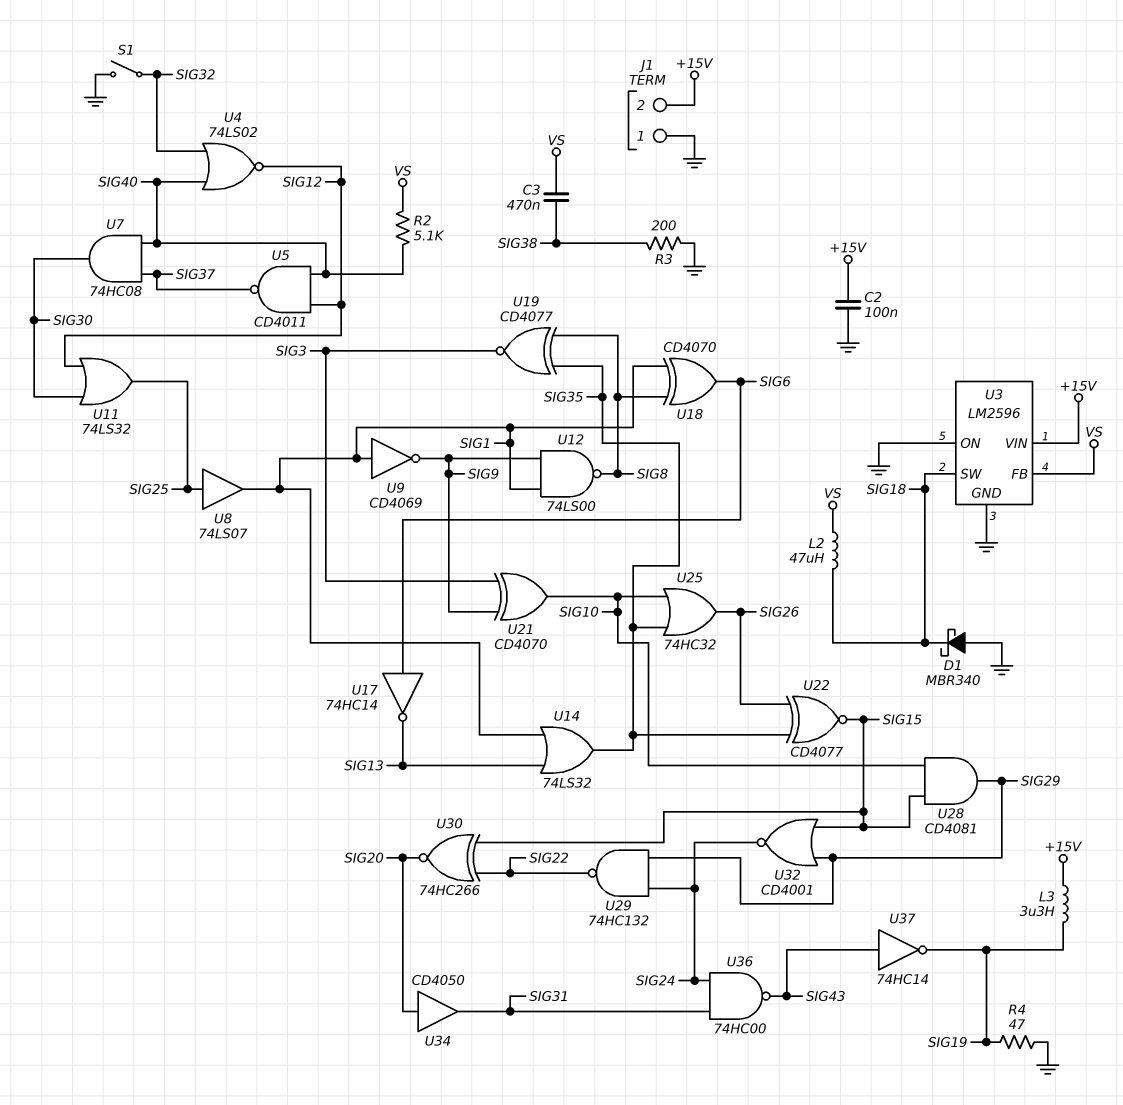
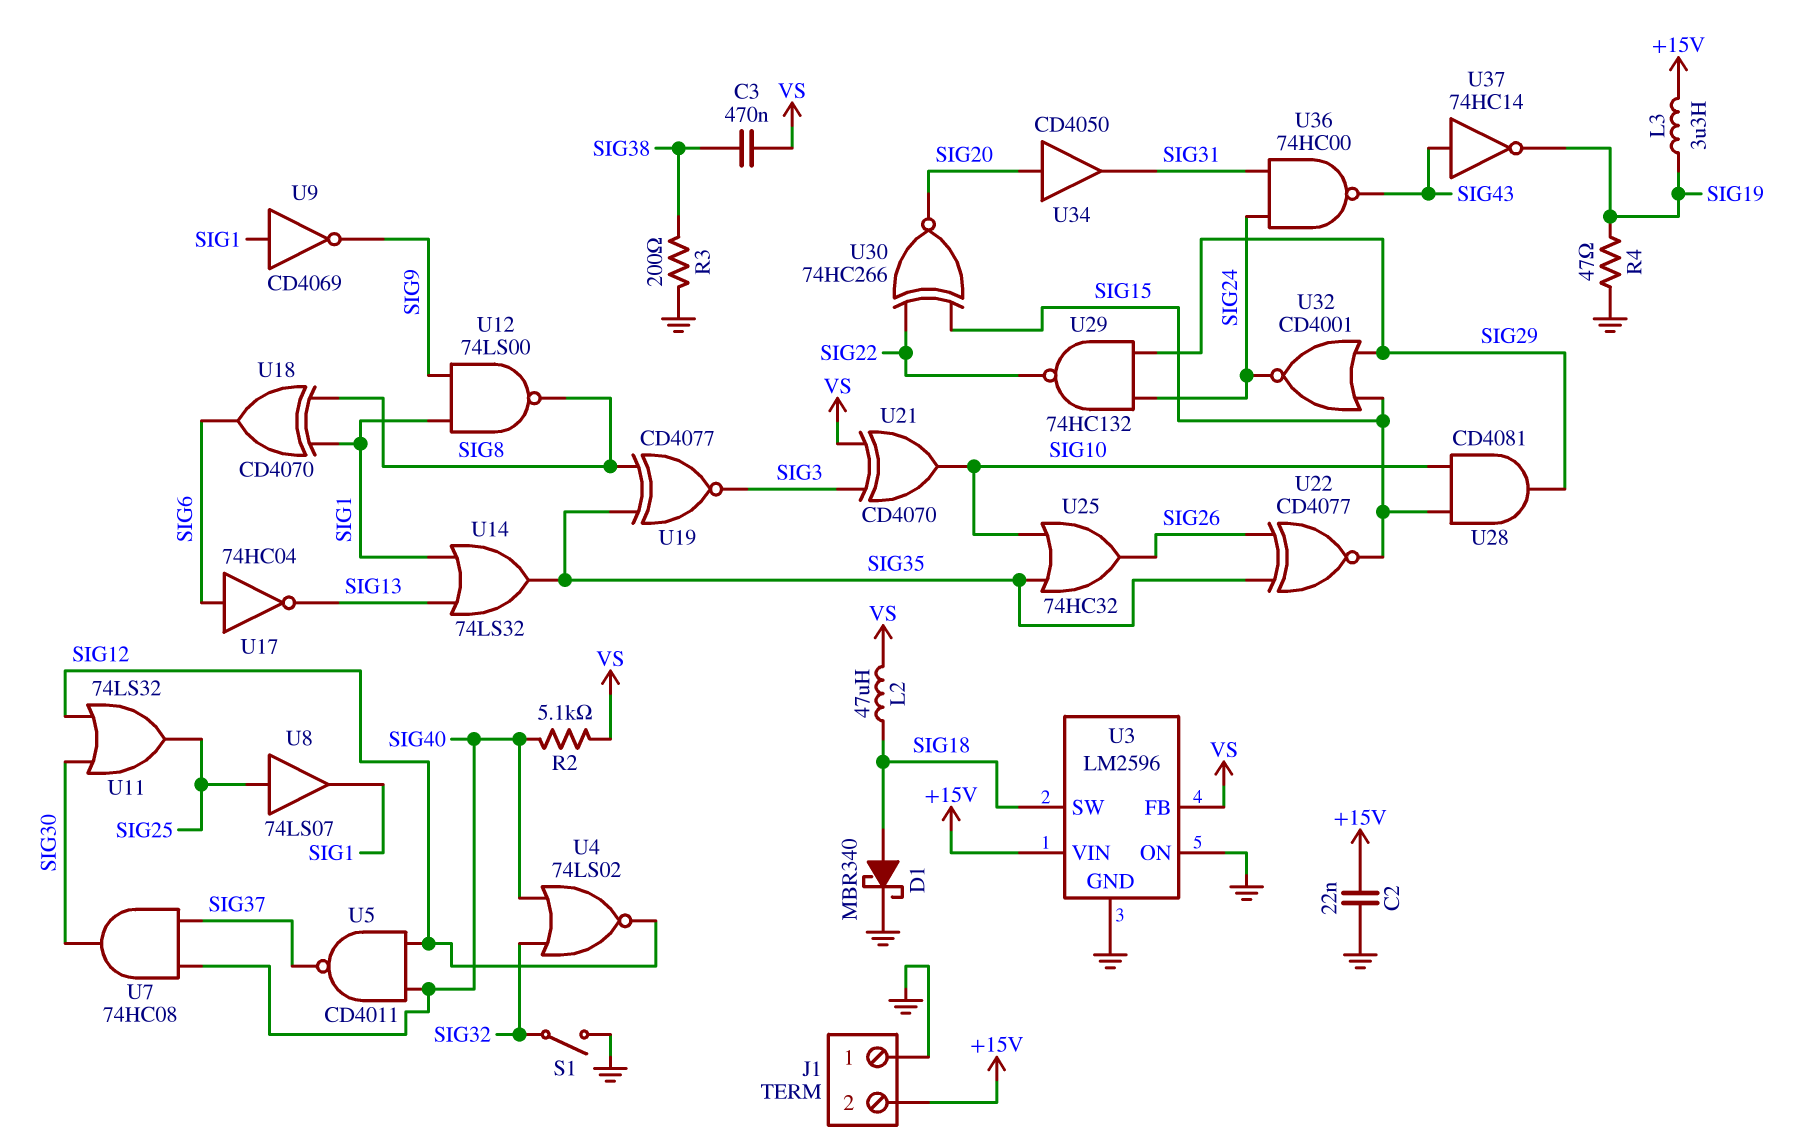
C2: 100nF (+15V, GND) -> 22nF (+15V, GND)
D1: schottky MBR340 (A GND, K SIG18) -> schottky MBR340 (A SIG18, K GND)
U17: NOT 74HC14 (in SIG6, out SIG13) -> NOT 74HC04 (in SIG6, out SIG13)
U21: XOR CD4070 (in SIG3, in SIG9, out SIG10) -> XOR CD4070 (in SIG3, in VS, out SIG10)

